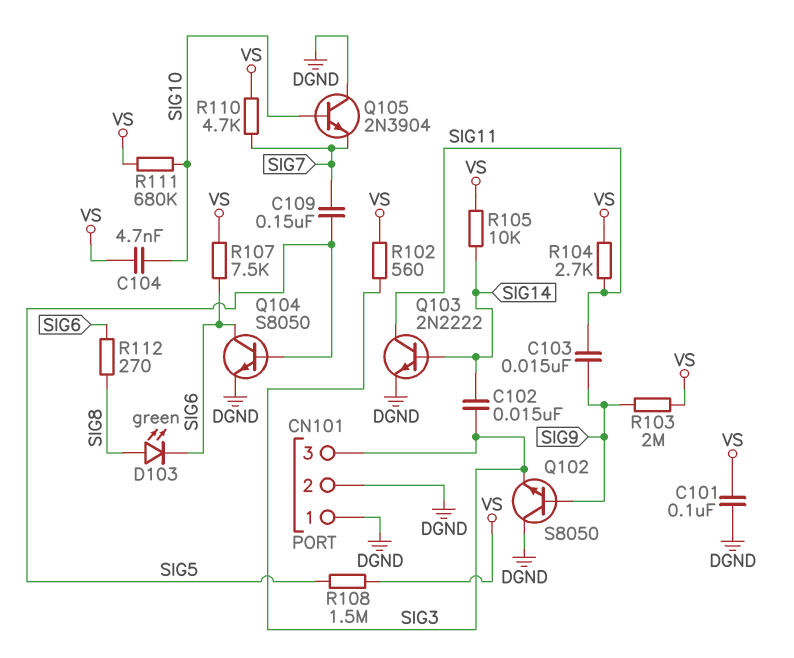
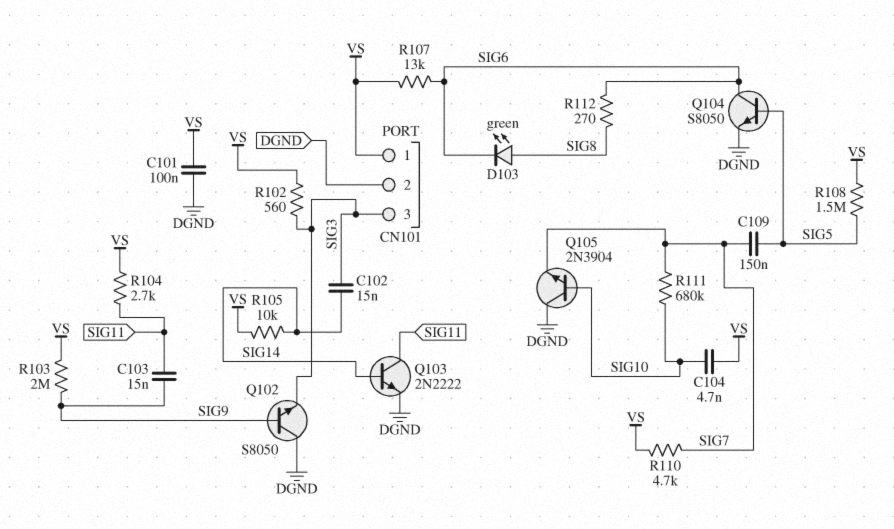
CN101 pin 1: DGND -> VS
R107: 7.5k (SIG6, VS) -> 13k (SIG6, VS)
R111: 680k (SIG10, VS) -> 680k (SIG7, SIG10)

